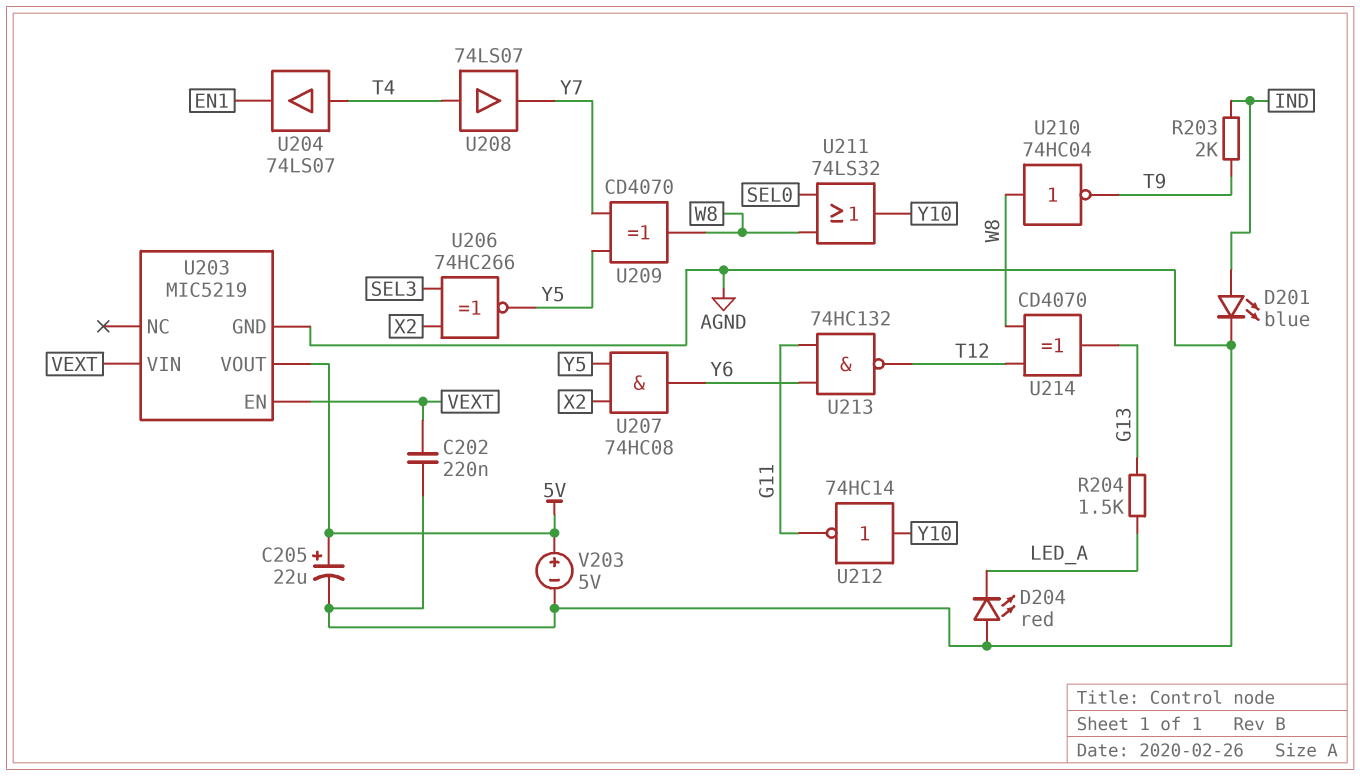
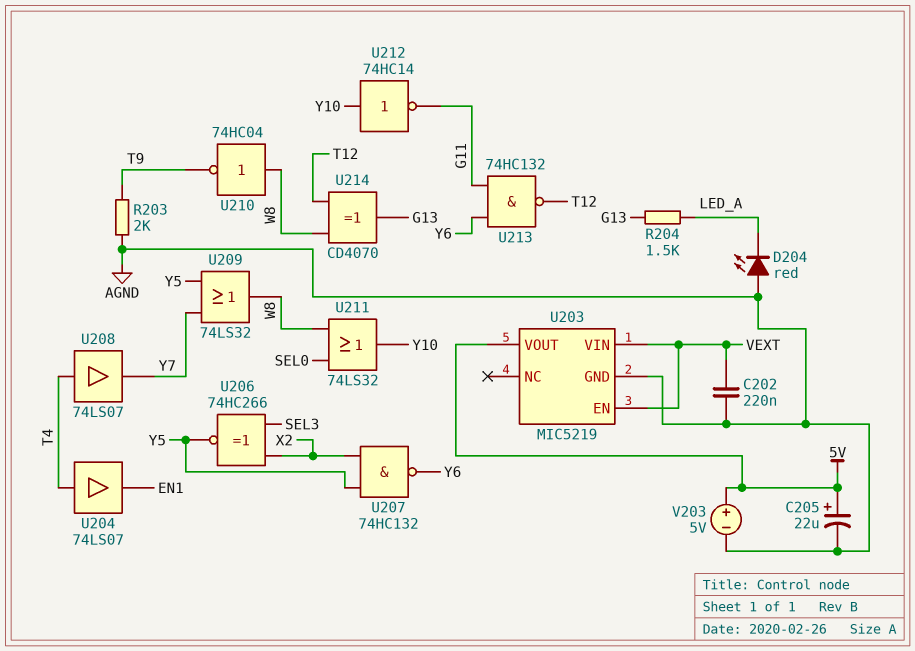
D201: LED blue (A IND, K AGND) -> none
R203: 2k (IND, T9) -> 2k (AGND, T9)
U207: AND 74HC08 (in X2, in Y5, out Y6) -> NAND 74HC132 (in X2, in Y5, out Y6)
U209: XOR CD4070 (in Y5, in Y7, out W8) -> OR 74LS32 (in Y5, in Y7, out W8)

